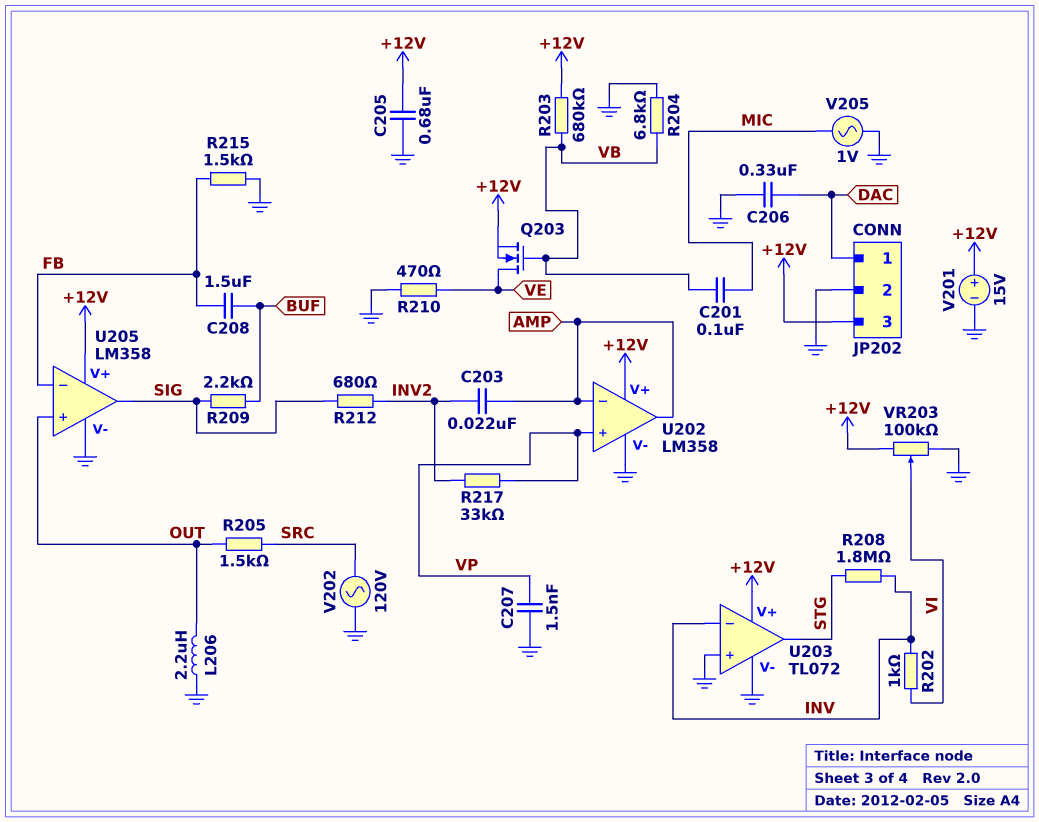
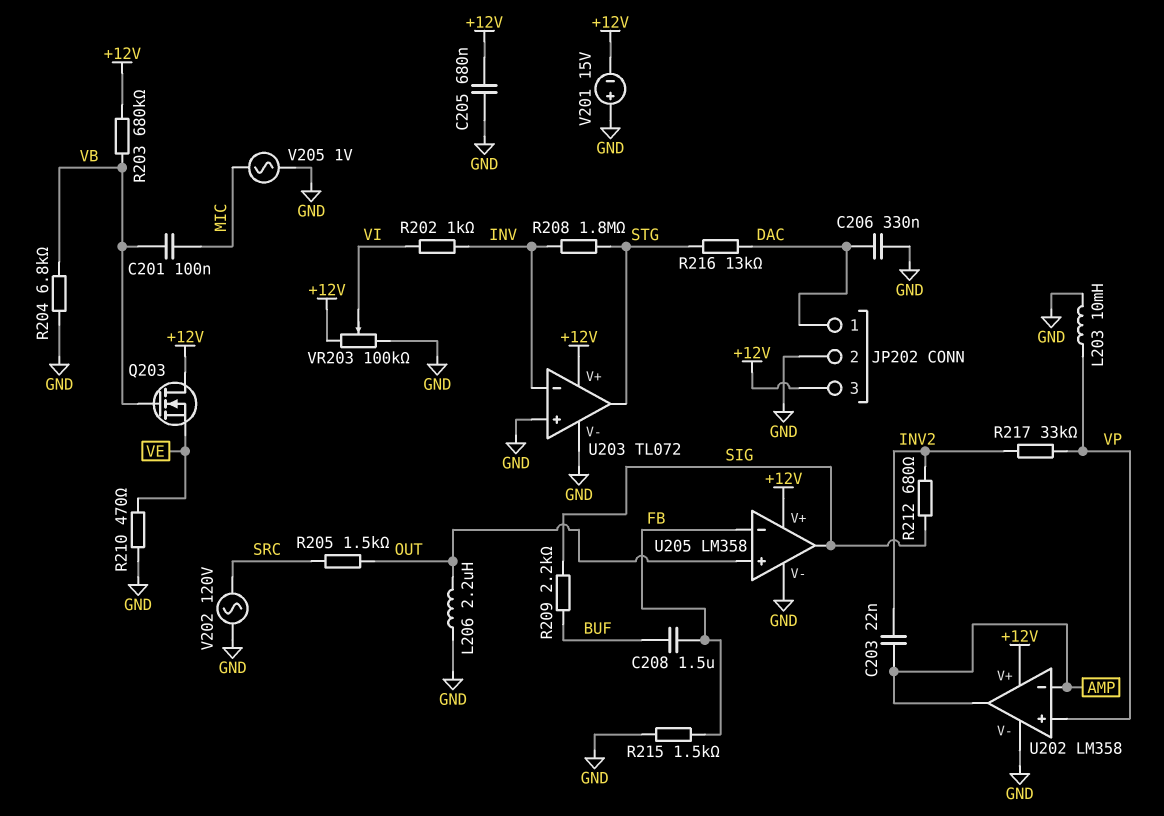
C207: 1.5nF (GND, VP) -> none
L203: none -> 10mH (GND, VP)
Q203: NMOS (G VB, D VE, S +12V) -> NMOS (G VB, D +12V, S VE)
R216: none -> 13k (DAC, STG)
V201: 15V (plus +12V, minus GND) -> 15V (plus GND, minus +12V)

